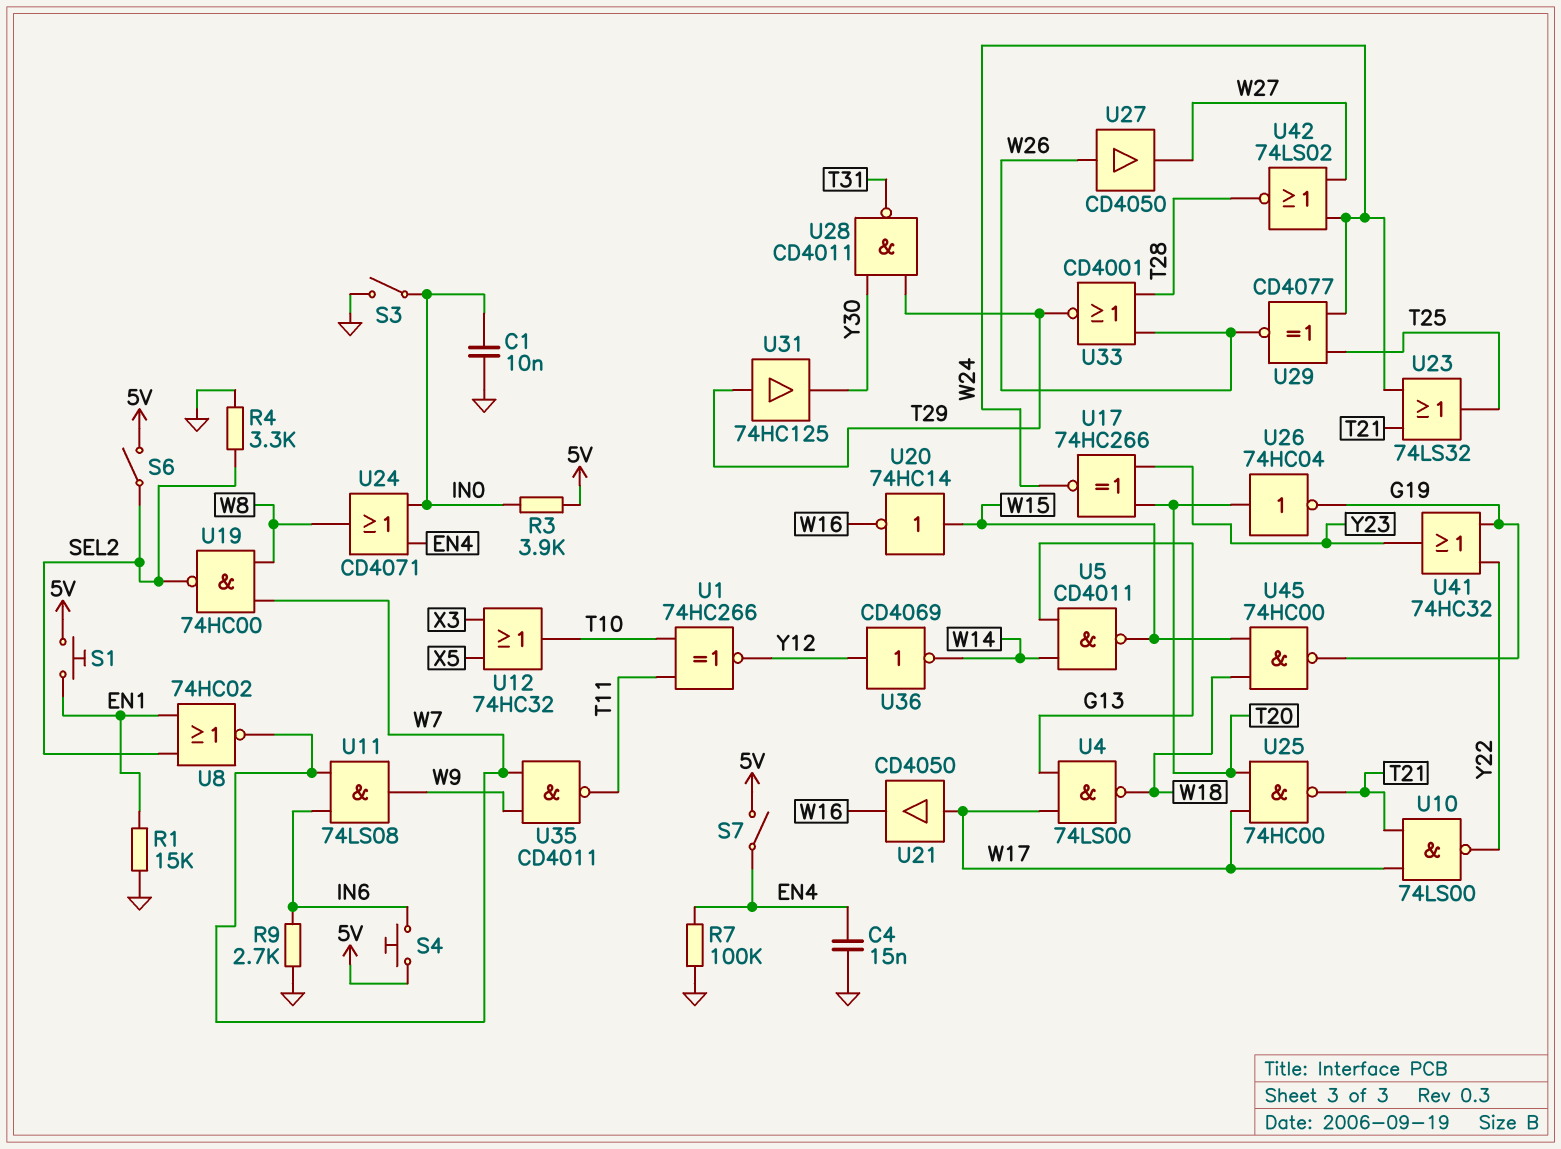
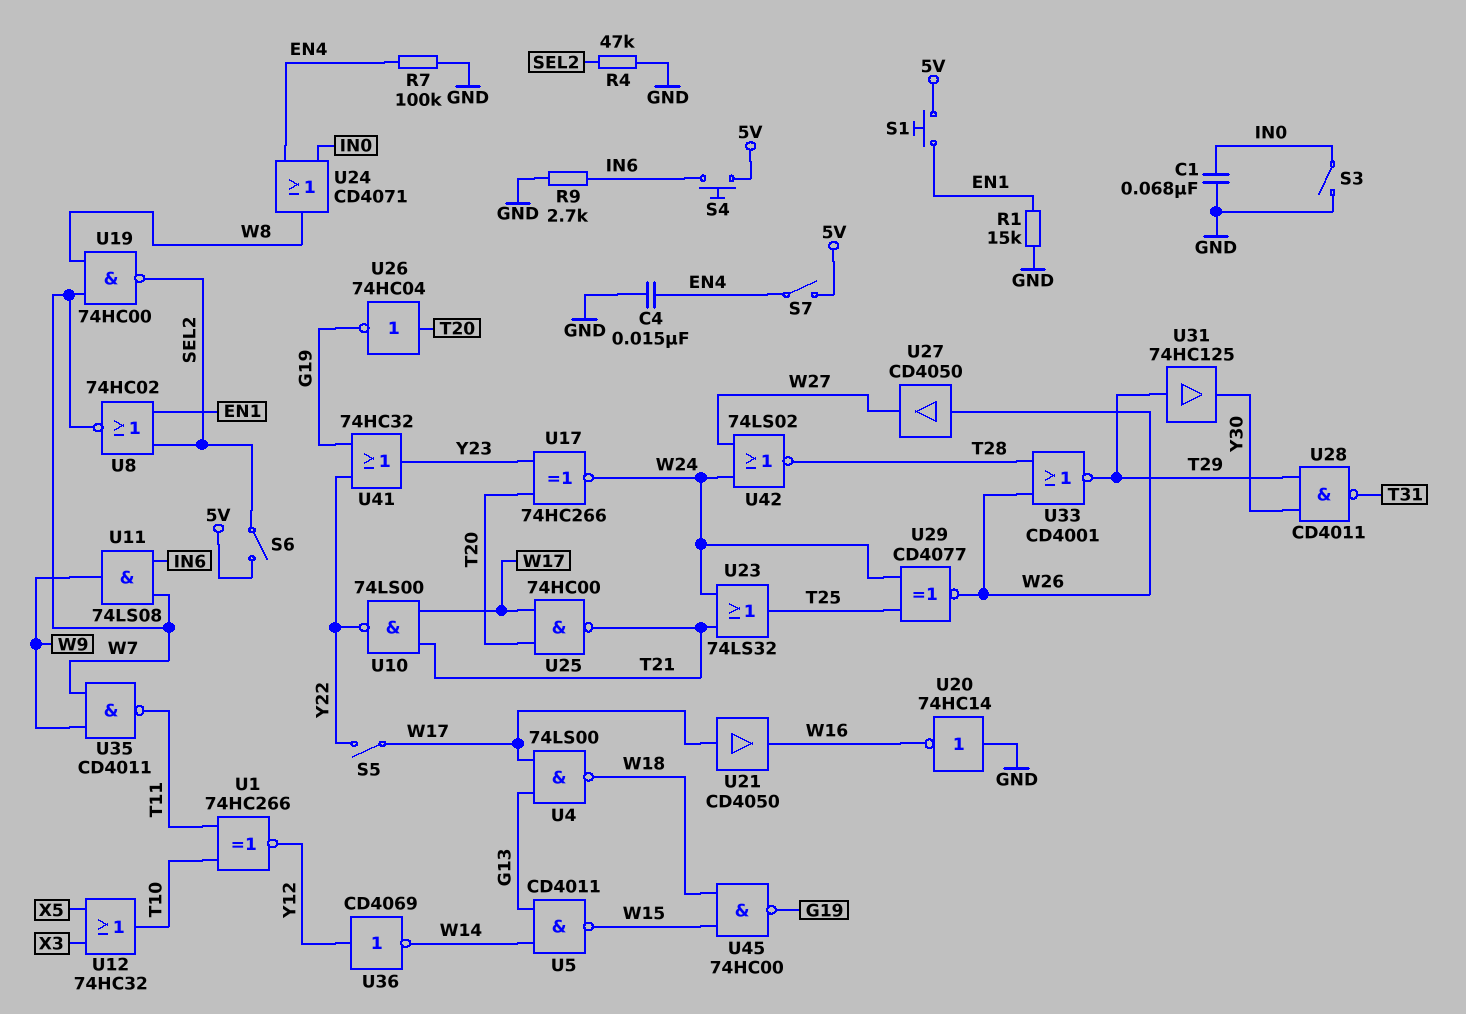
C1: 10nF (GND, IN0) -> 68nF (GND, IN0)
R3: 3.9k (5V, IN0) -> none
R4: 3.3k (GND, SEL2) -> 47k (GND, SEL2)
S5: none -> switch (W17, Y22)
U20: NOT 74HC14 (in W15, out W16) -> NOT 74HC14 (in GND, out W16)

